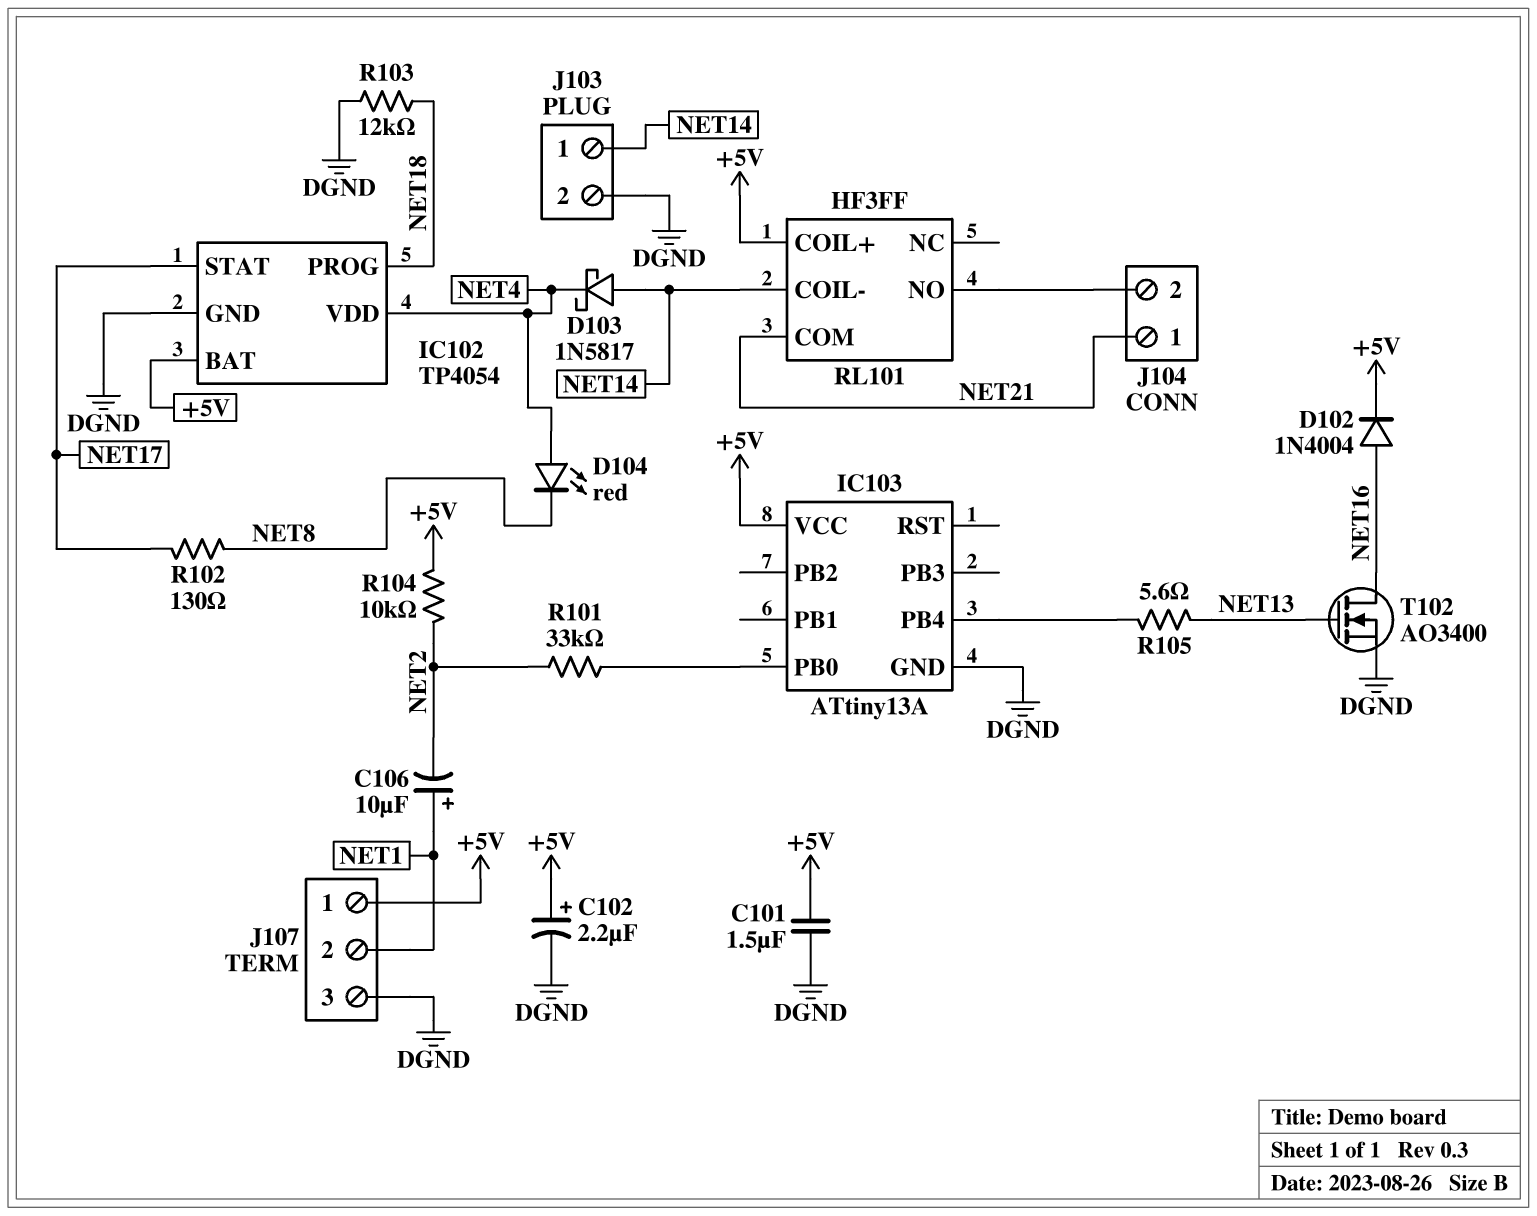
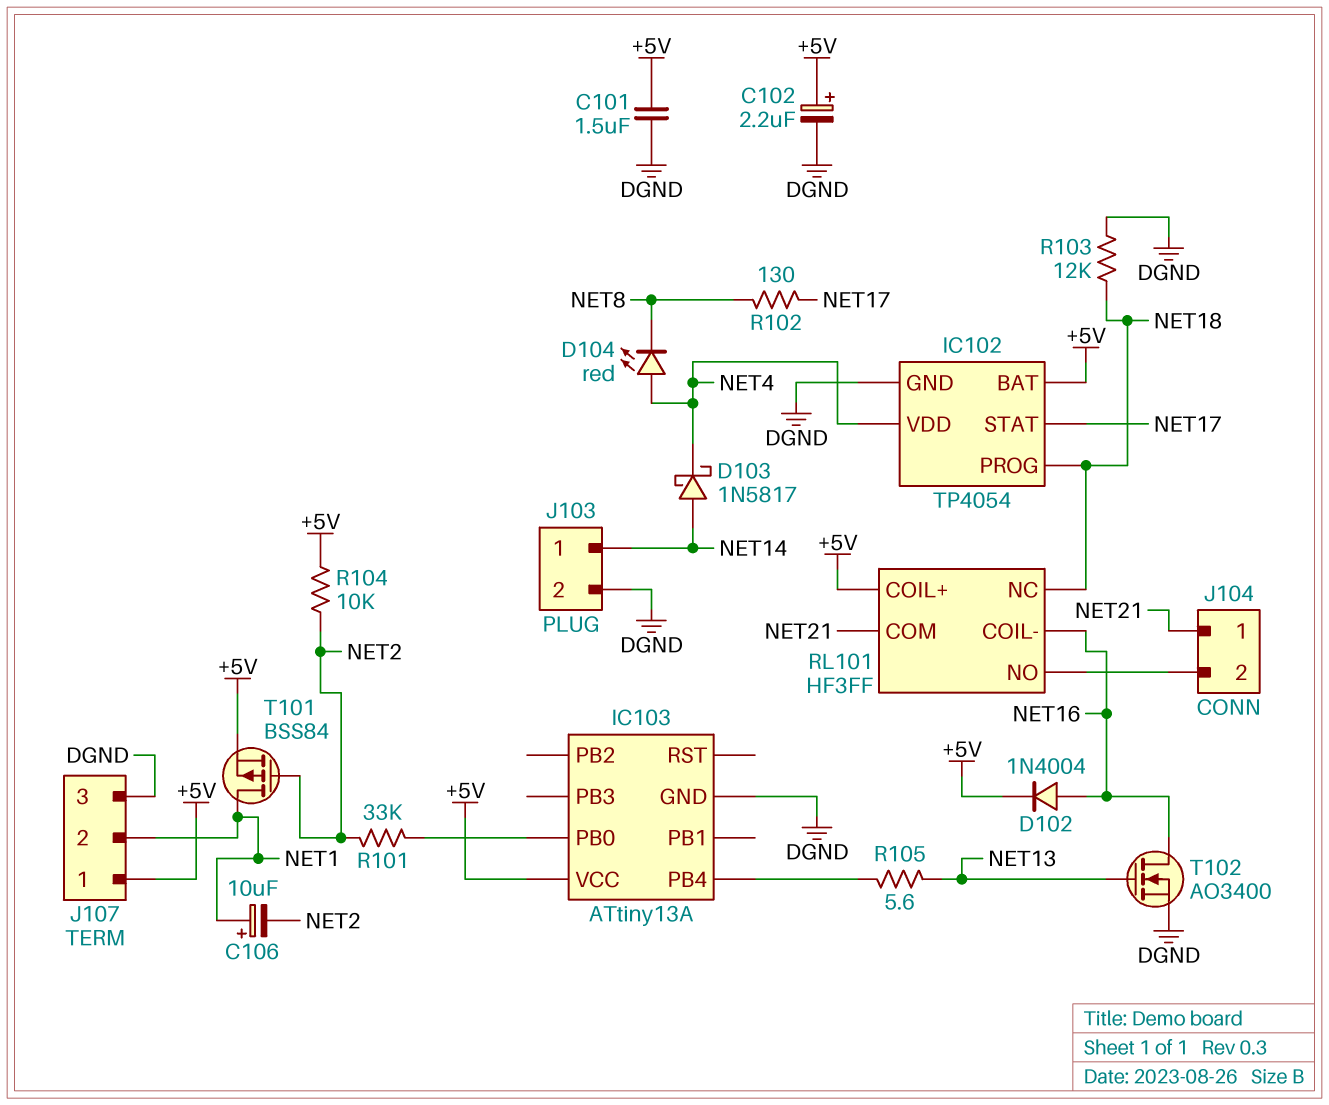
RL101 pin COIL-: NET14 -> NET16
RL101 pin NC: none -> NET18
T101: none -> PMOS BSS84 (G NET2, D NET1, S +5V)

